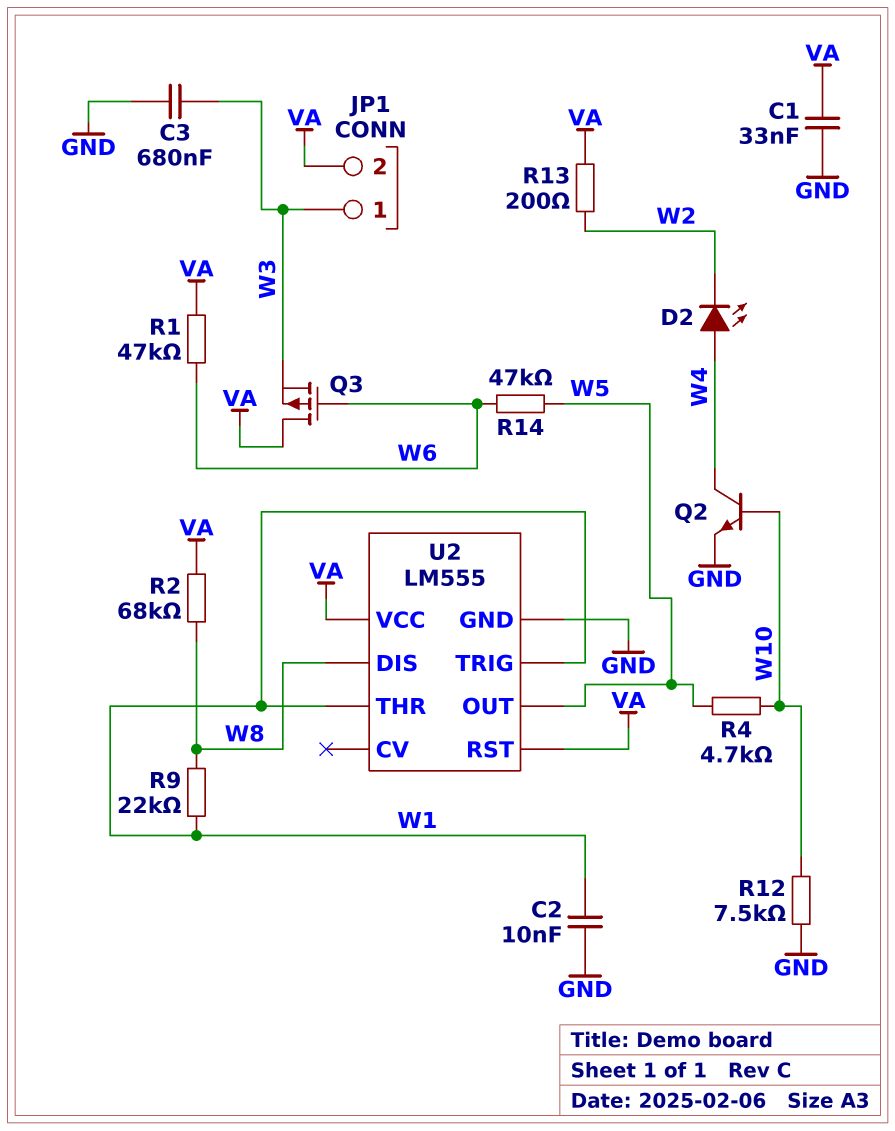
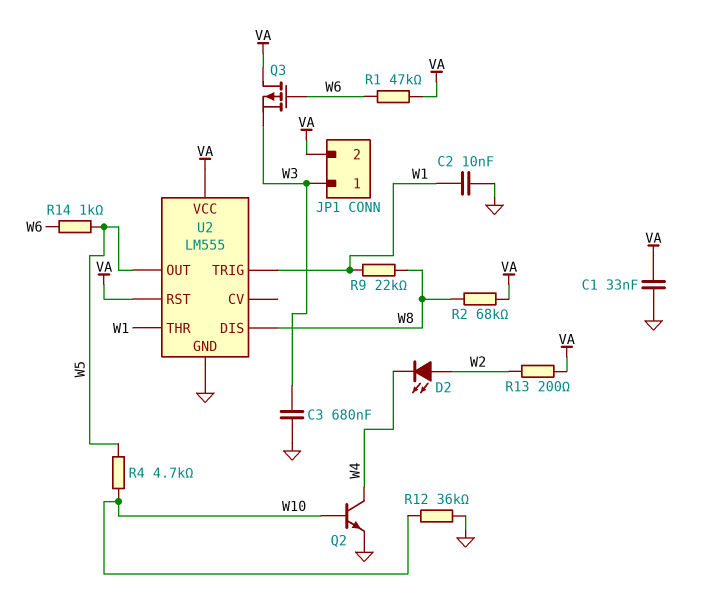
D2: LED (A W4, K W2) -> LED (A W2, K W4)
R12: 7.5k (GND, W10) -> 36k (GND, W10)
R14: 47k (W5, W6) -> 1k (W5, W6)

